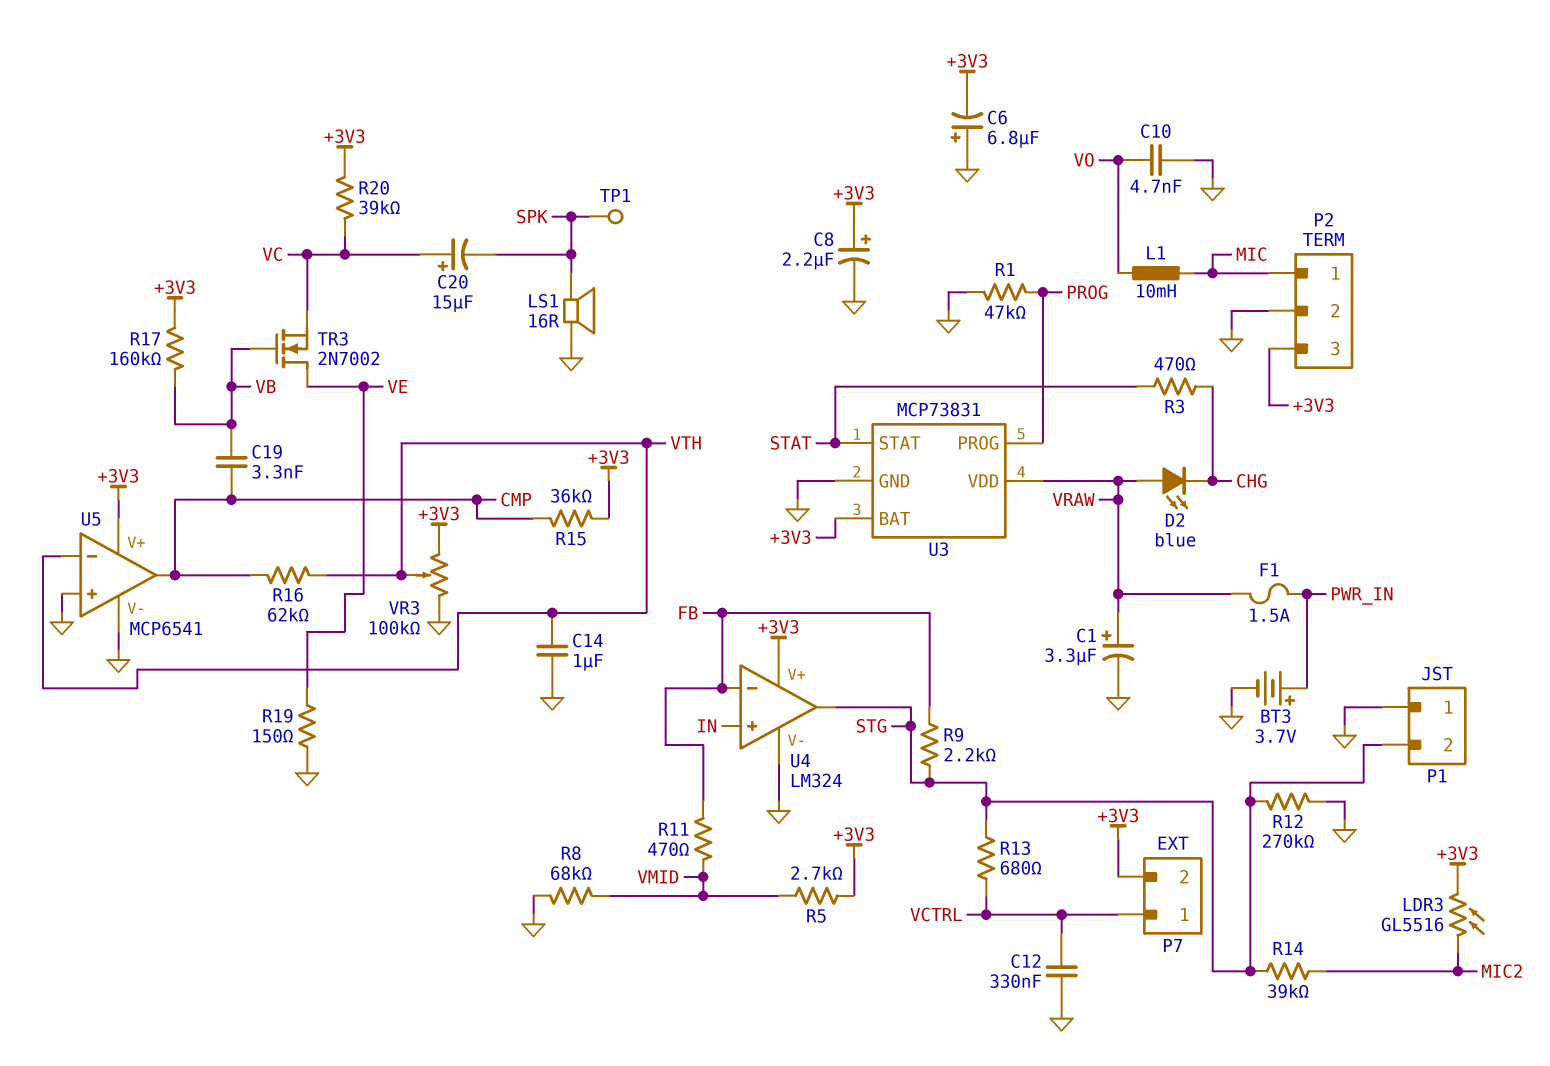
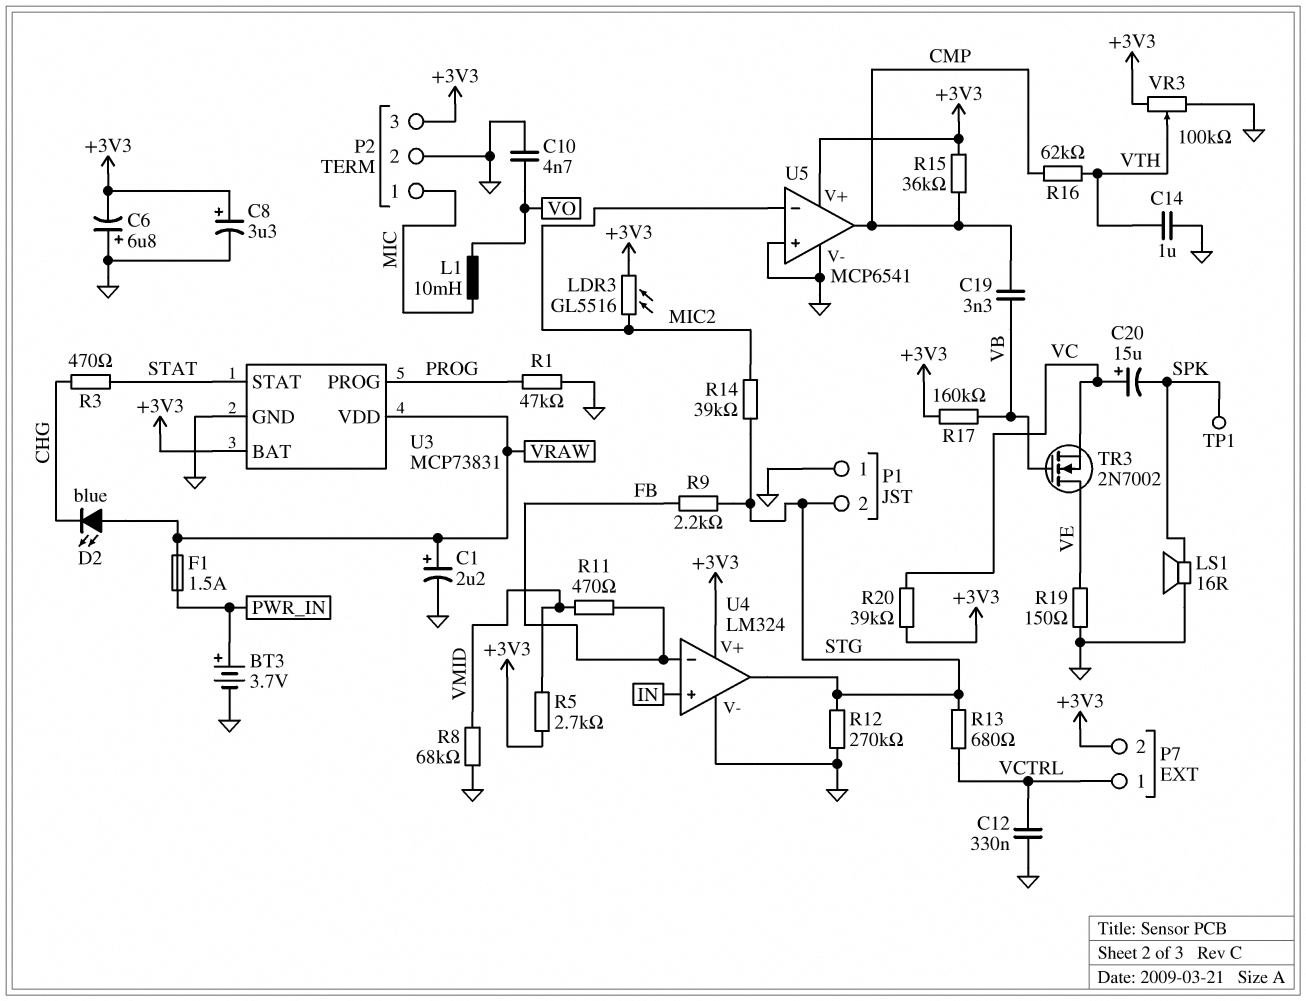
C1: 3.3uF (plus VRAW, minus GND) -> 2.2uF (plus VRAW, minus GND)
C8: 2.2uF (plus +3V3, minus GND) -> 3.3uF (plus +3V3, minus GND)
U5 pin in-: VTH -> MIC2

